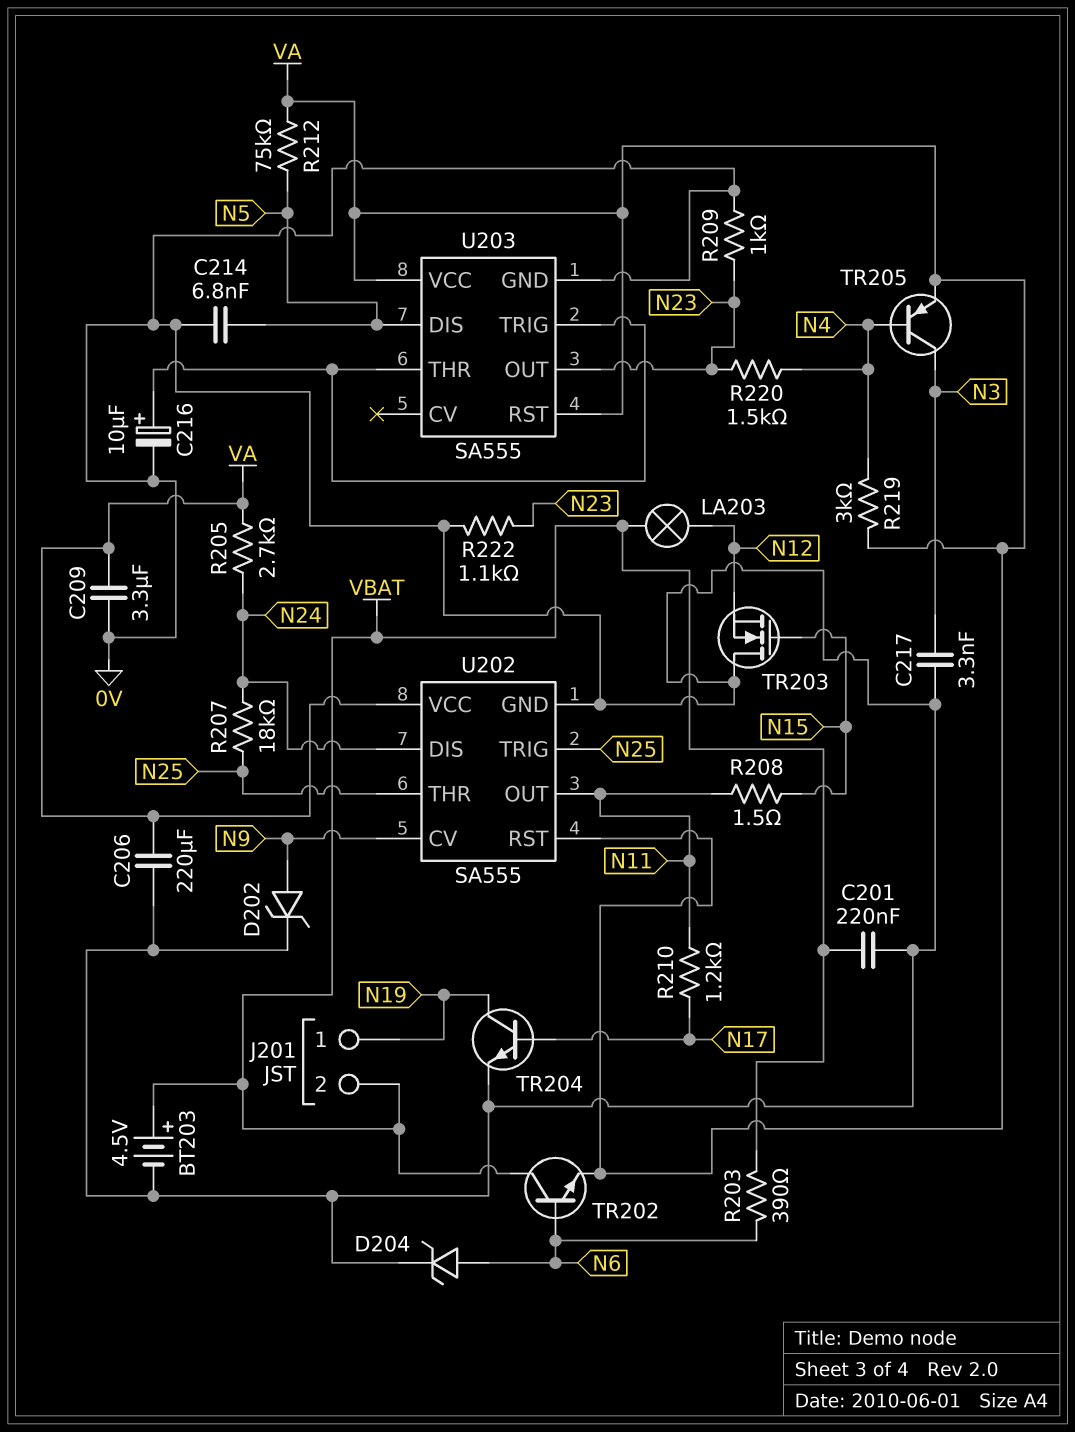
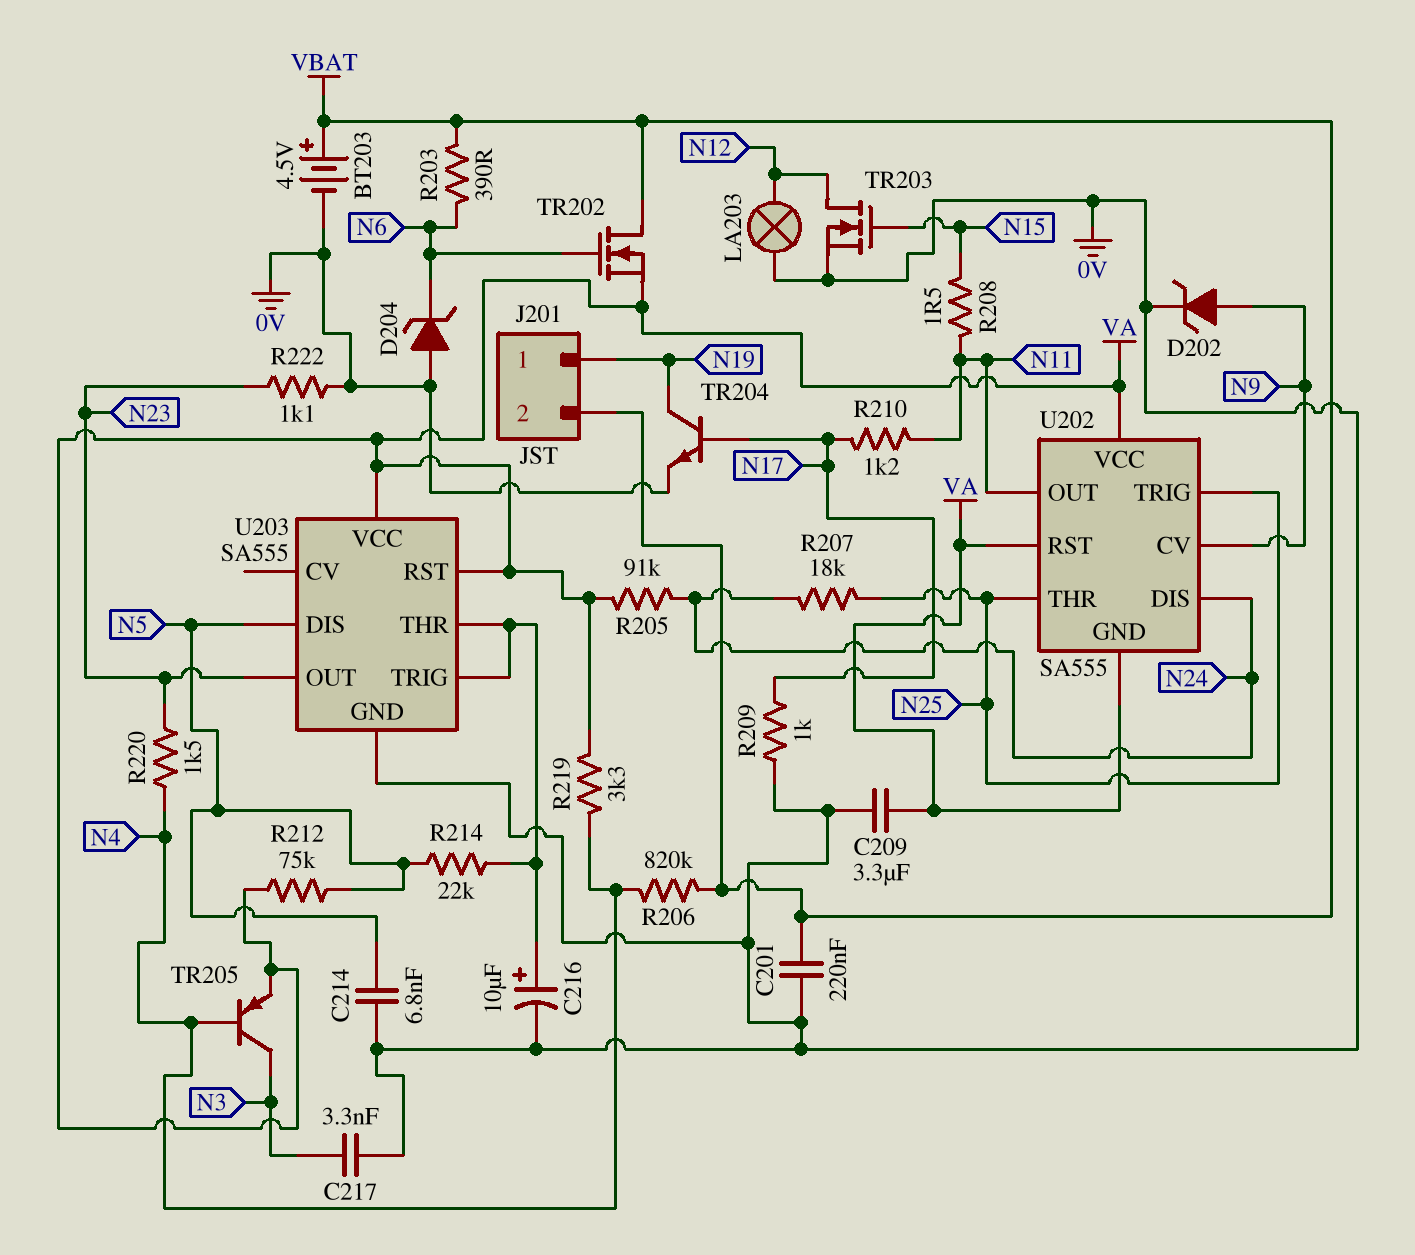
C206: 220uF (0V, VA) -> none
D204: zener (A N6, K 0V) -> zener (A 0V, K N6)
LA203: lamp (N12, VBAT) -> lamp (0V, N12)
R205: 2.7k (N24, VA) -> 91k (N24, VA)
R206: none -> 820k (N4, VBAT)
R209: 1k (0V, N23) -> 1k (0V, N17)
R214: none -> 22k (N5, U203/THR)
R219: 3k (N4, VA) -> 3.3k (N4, VA)
TR202: NPN (B N6, C VBAT, E VA) -> NMOS (G N6, D VBAT, S VA)
TR203: NMOS (G N15, D 0V, S N12) -> NMOS (G N15, D N12, S 0V)
U202 pin GND: 0V -> VA

